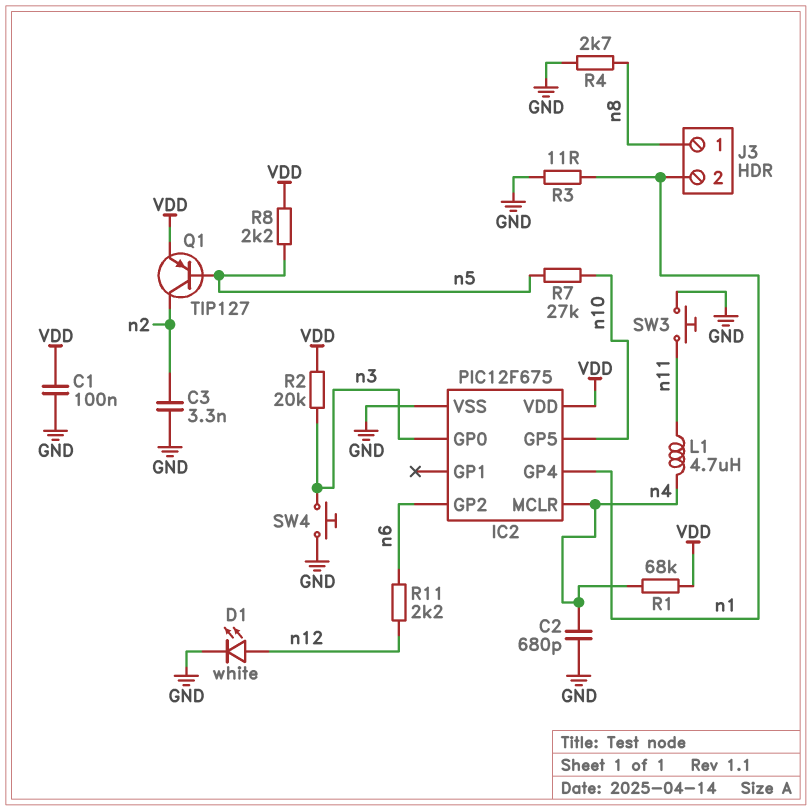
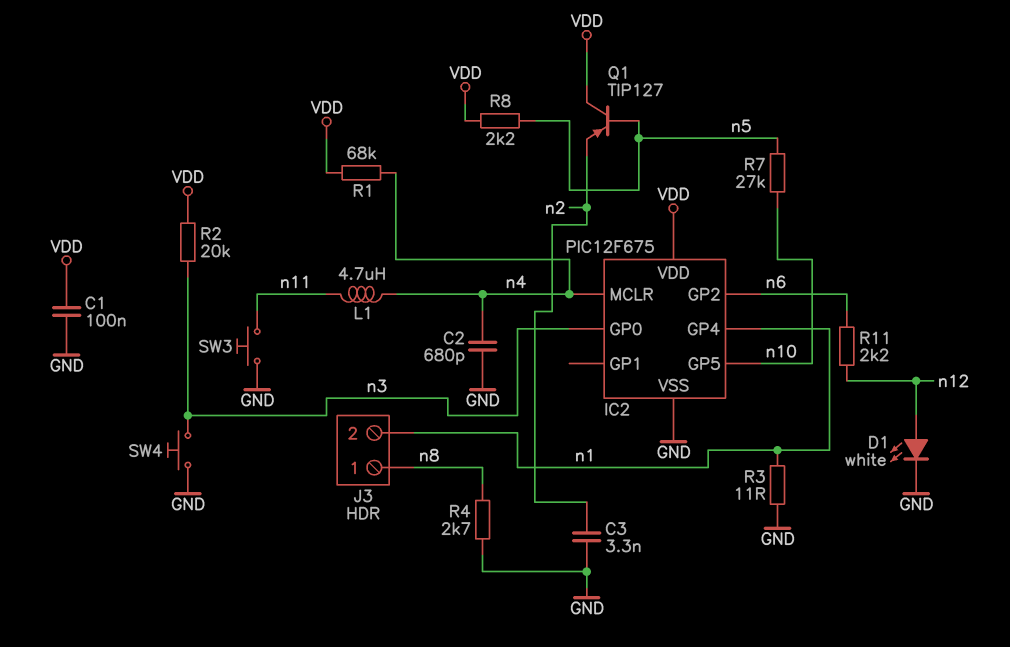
Q1: PNP TIP127 (B n5, C n2, E VDD) -> PNP TIP127 (B n5, C VDD, E n2)

